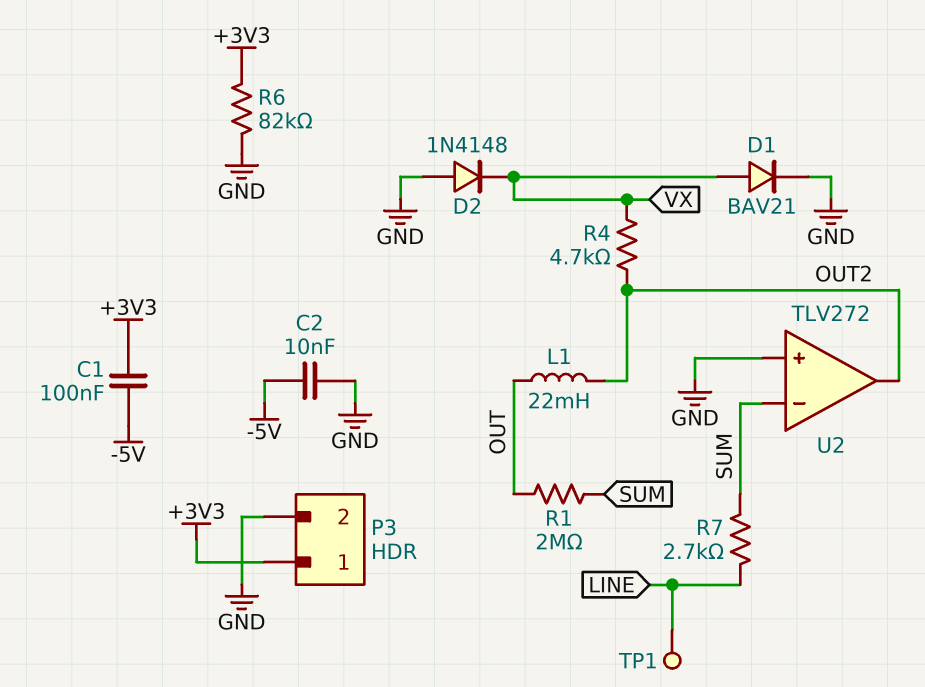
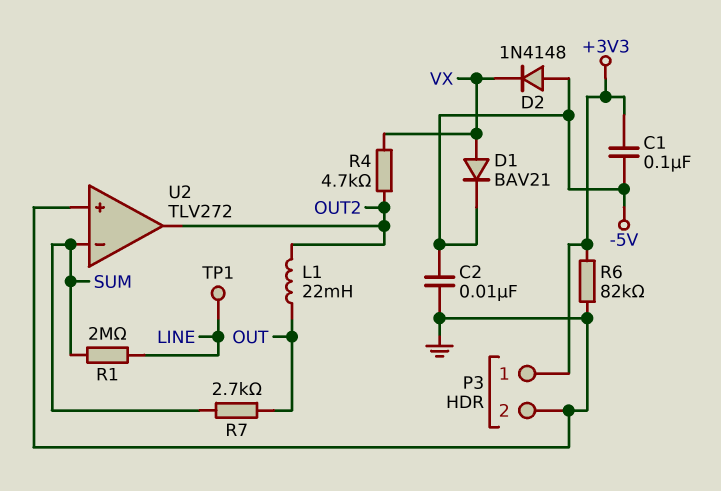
D1: diode BAV21 (A VX, K GND) -> diode BAV21 (A VX, K -5V)
D2: diode 1N4148 (A GND, K VX) -> diode 1N4148 (A -5V, K VX)
R1: 2M (OUT, SUM) -> 2M (LINE, SUM)
R7: 2.7k (LINE, SUM) -> 2.7k (OUT, SUM)

